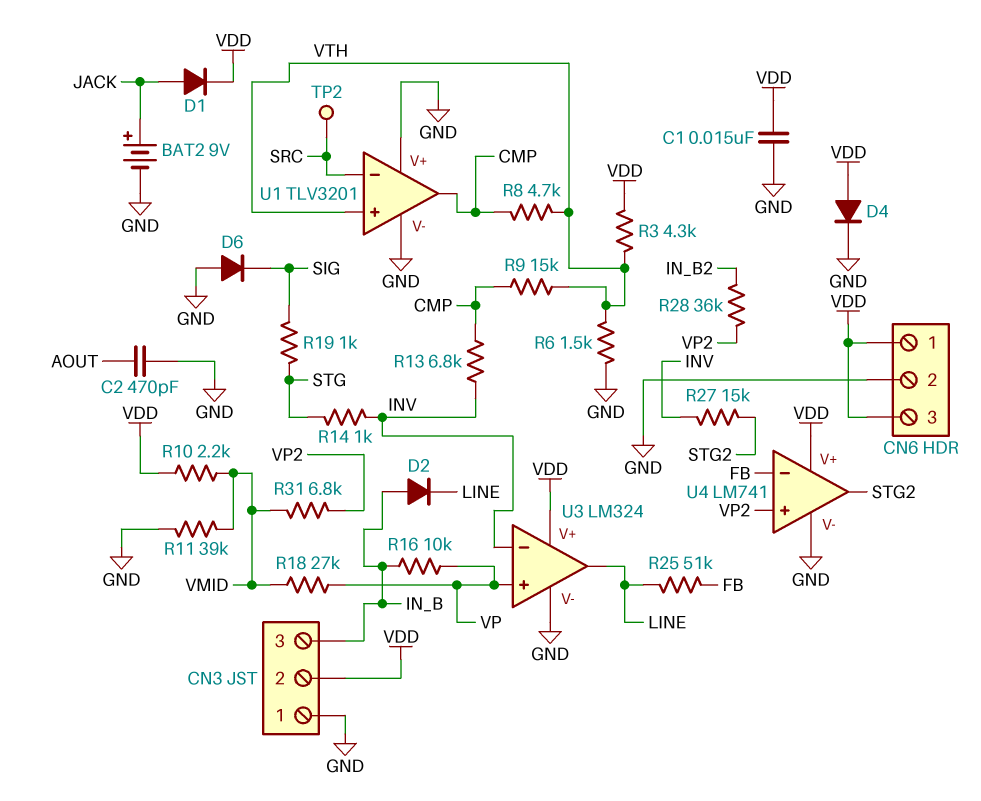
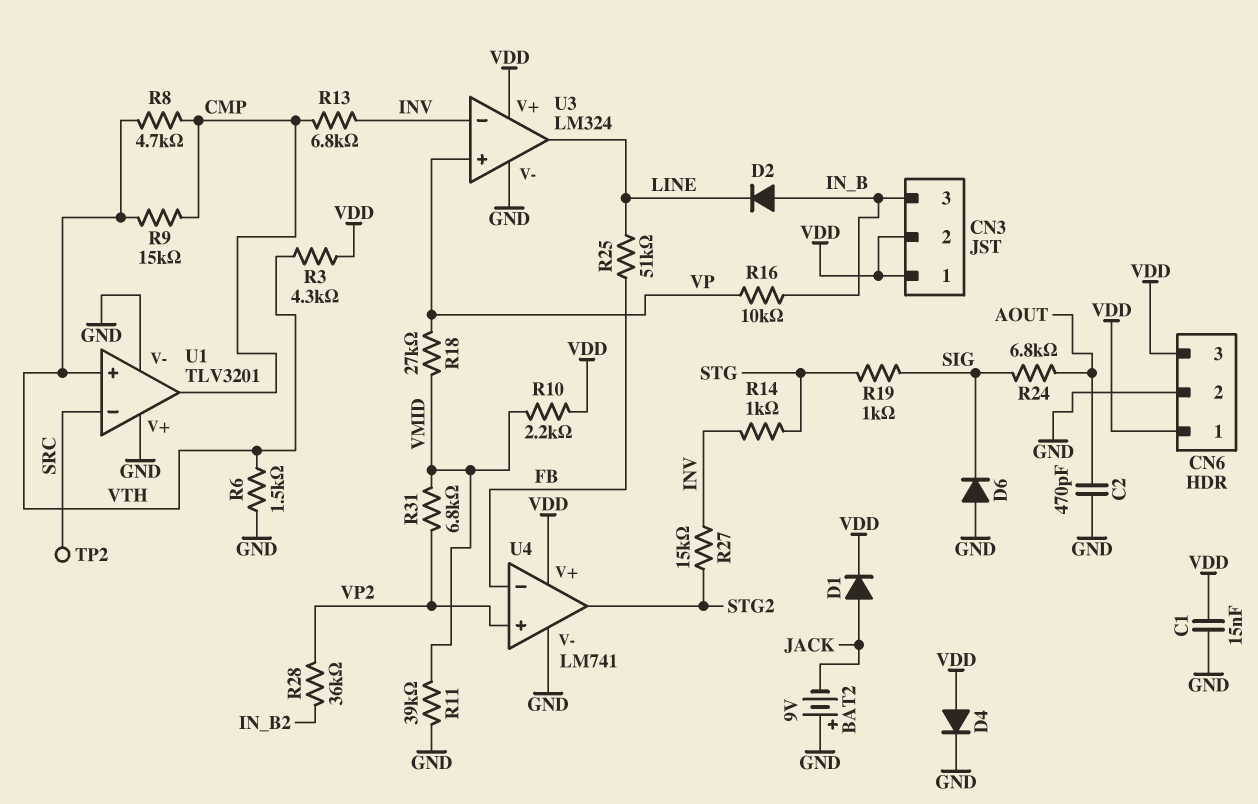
BAT2: 9V (plus JACK, minus GND) -> 9V (plus GND, minus JACK)
CN3 pin 1: GND -> VDD
R24: none -> 6.8k (AOUT, SIG)

